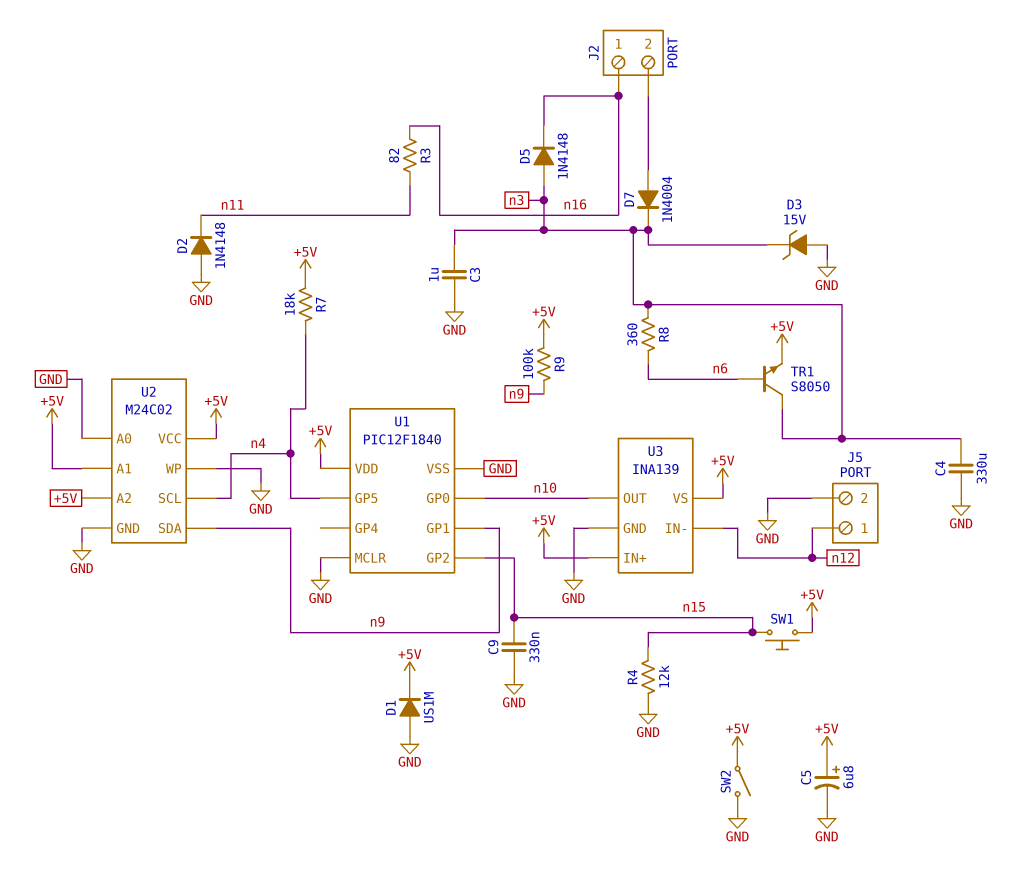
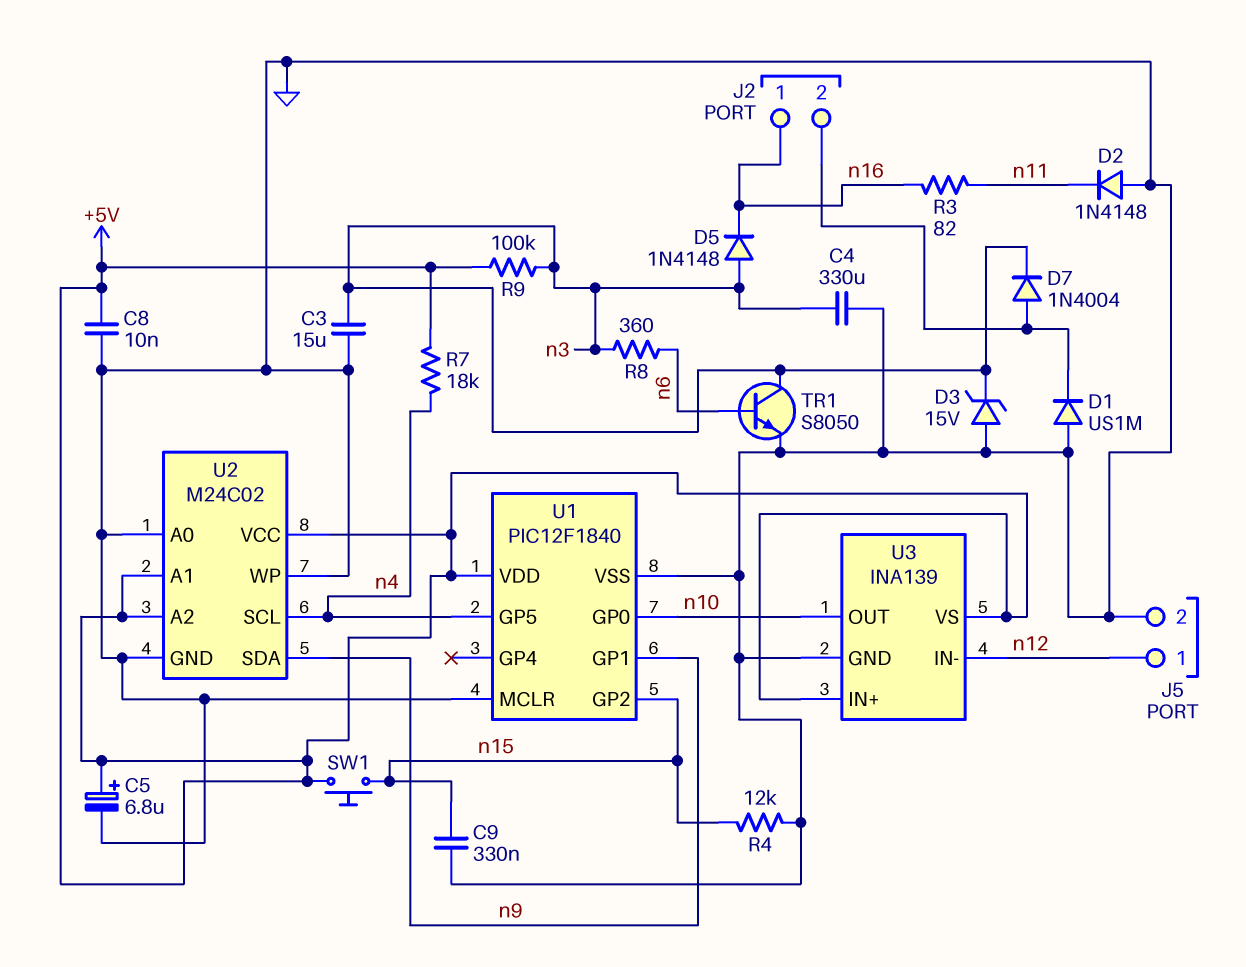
C3: 1uF (GND, n3) -> 15uF (GND, n3)
C8: none -> 10nF (+5V, GND)
D1: diode US1M (A GND, K +5V) -> diode US1M (A GND, K J2/2)
R9: 100k (+5V, n9) -> 100k (+5V, n3)
SW2: switch (+5V, GND) -> none
TR1: NPN S8050 (B n6, C n3, E +5V) -> NPN S8050 (B n6, C n3, E GND)

